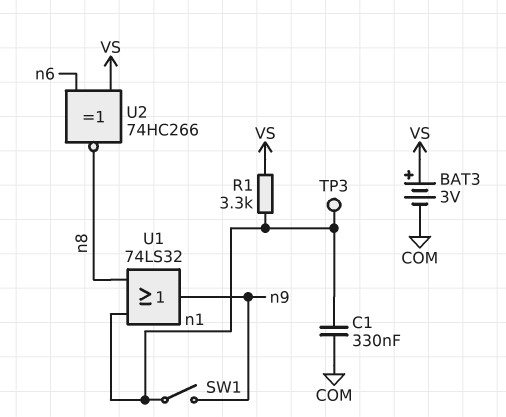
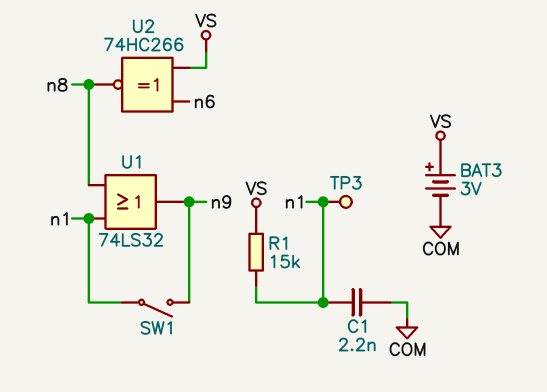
C1: 330nF (COM, n1) -> 2.2nF (COM, n1)
R1: 3.3k (VS, n1) -> 15k (VS, n1)

